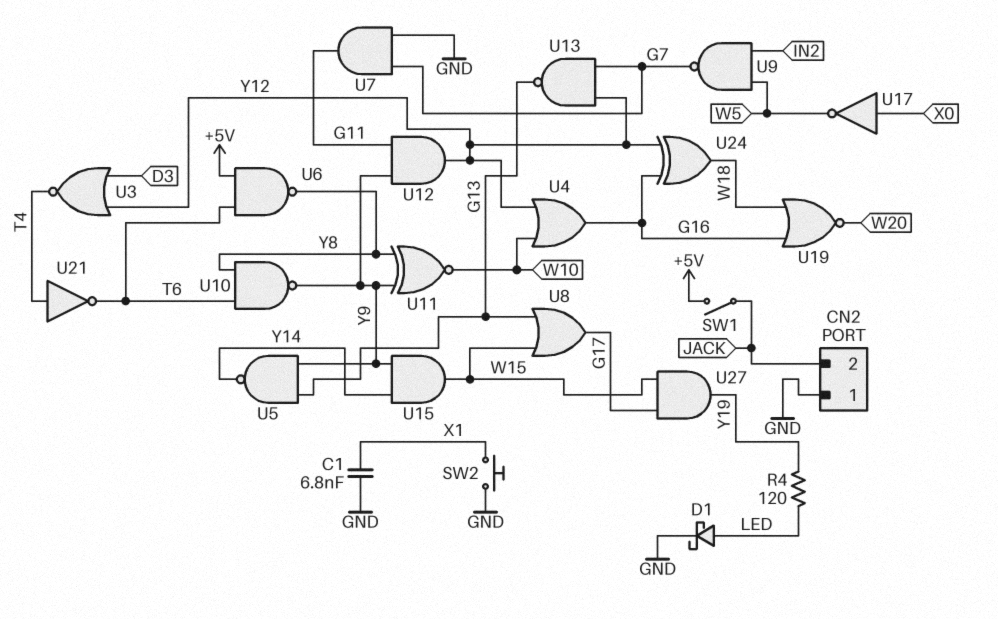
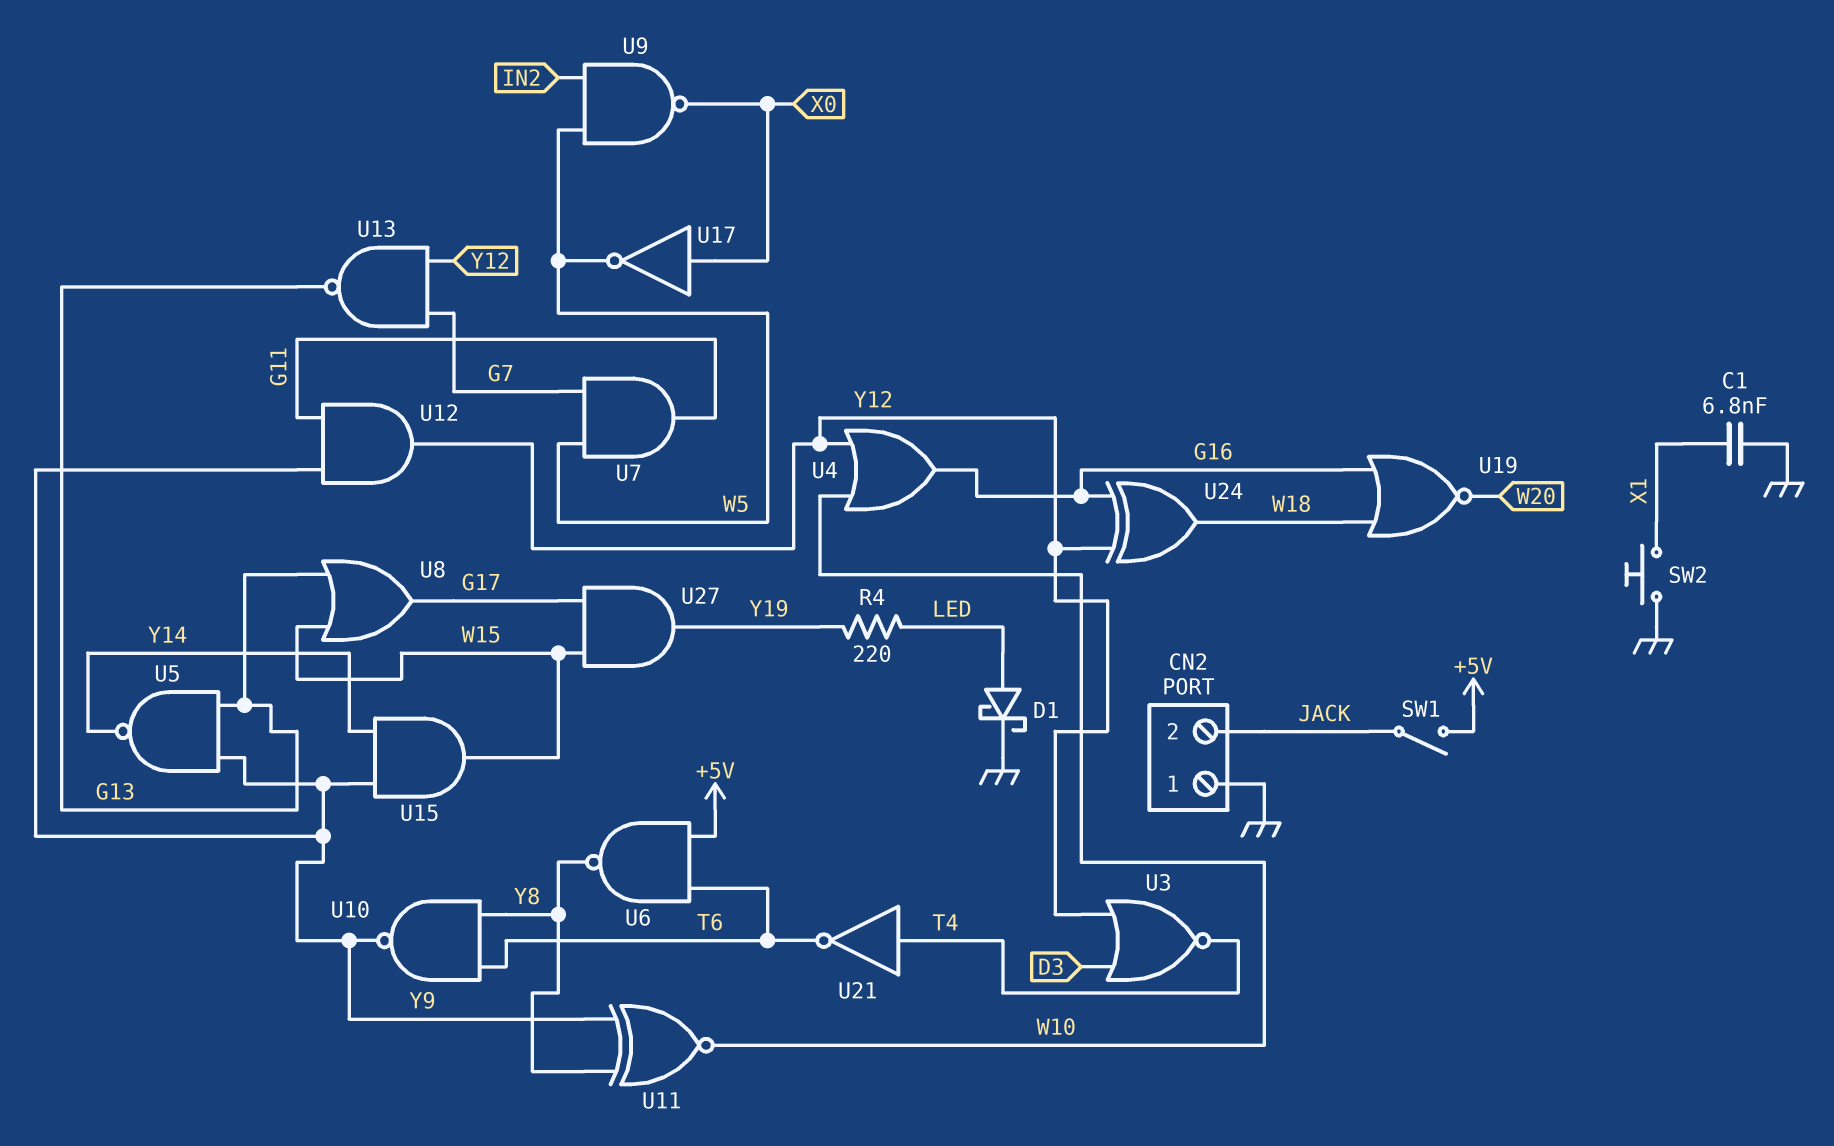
R4: 120 (LED, Y19) -> 220 (LED, Y19)
U7: AND (in G7, in GND, out G11) -> AND (in G7, in W5, out G11)
U9: NAND (in IN2, in W5, out G7) -> NAND (in IN2, in W5, out X0)

